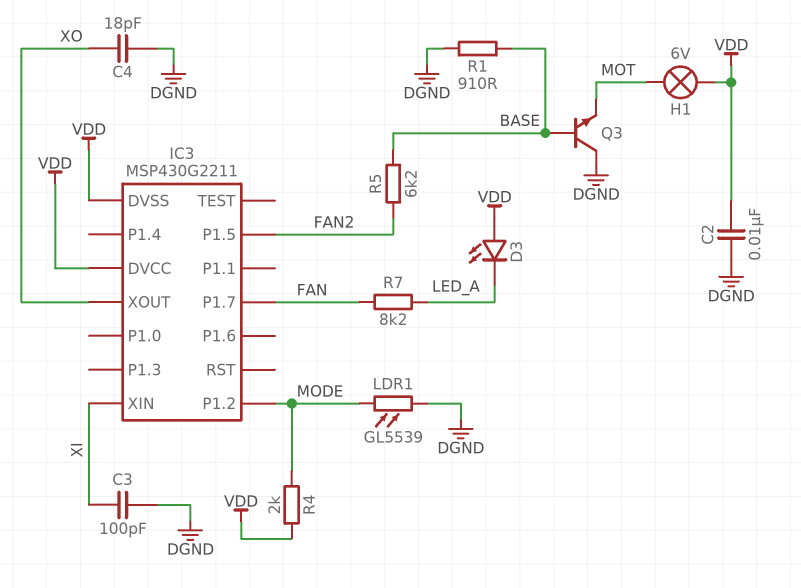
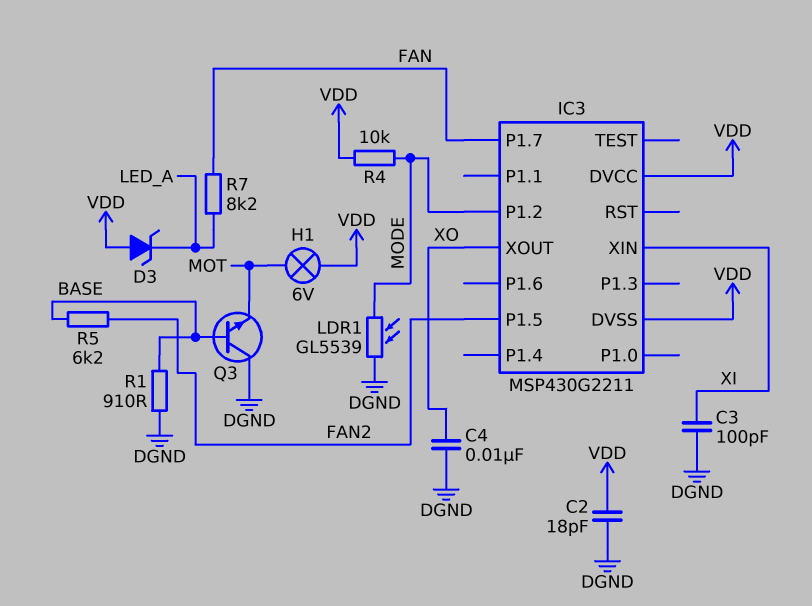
C2: 10nF (DGND, VDD) -> 18pF (DGND, VDD)
C4: 18pF (DGND, XO) -> 10nF (DGND, XO)
D3: LED (A VDD, K LED_A) -> zener (A VDD, K LED_A)
R4: 2k (MODE, VDD) -> 10k (MODE, VDD)

